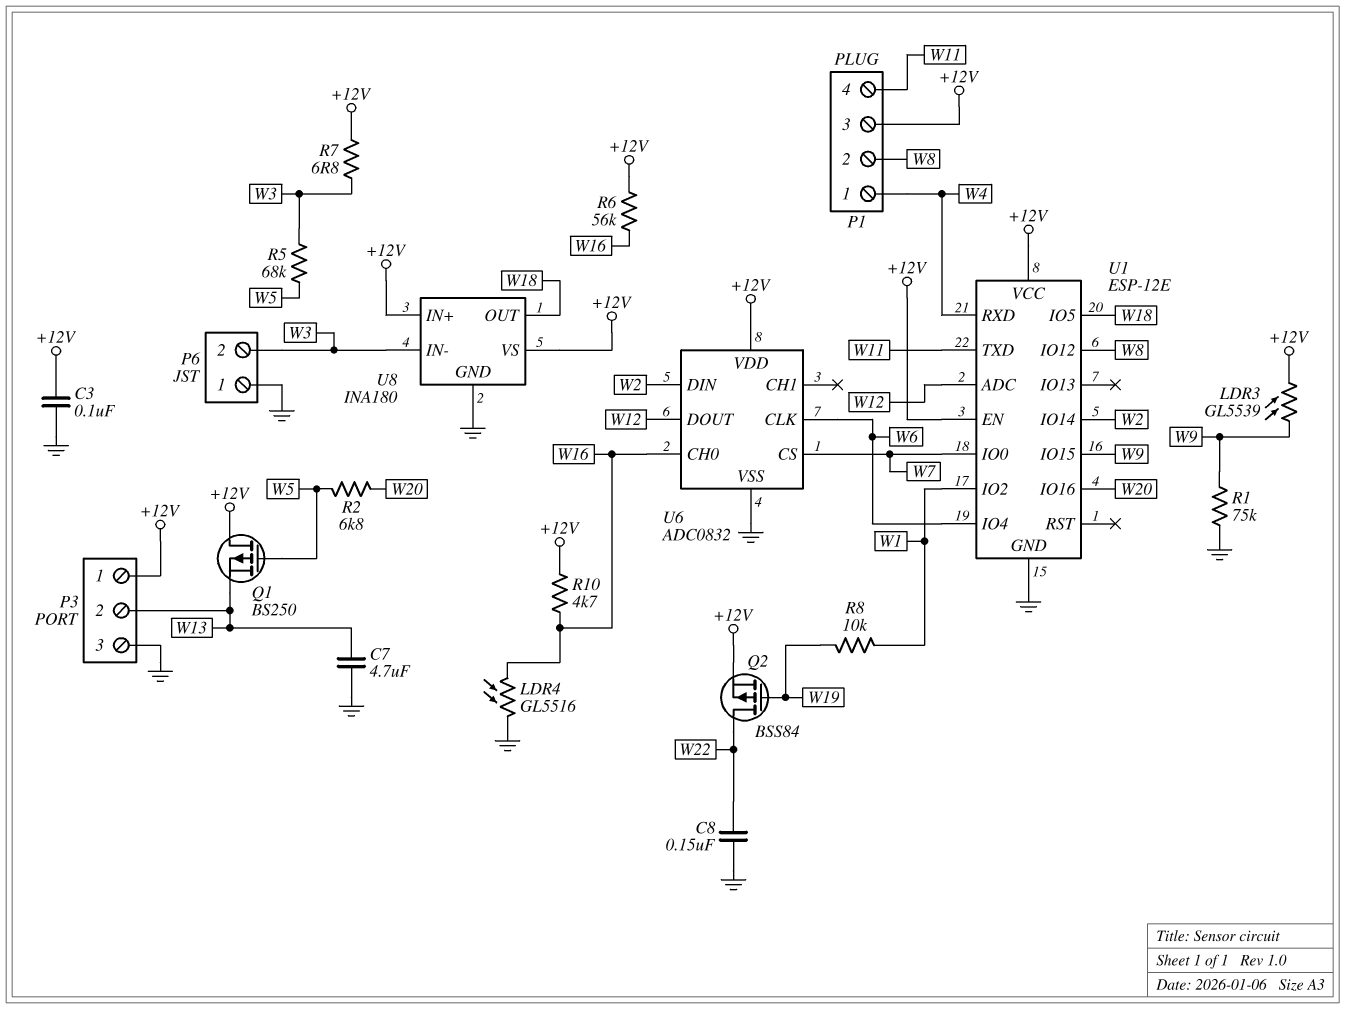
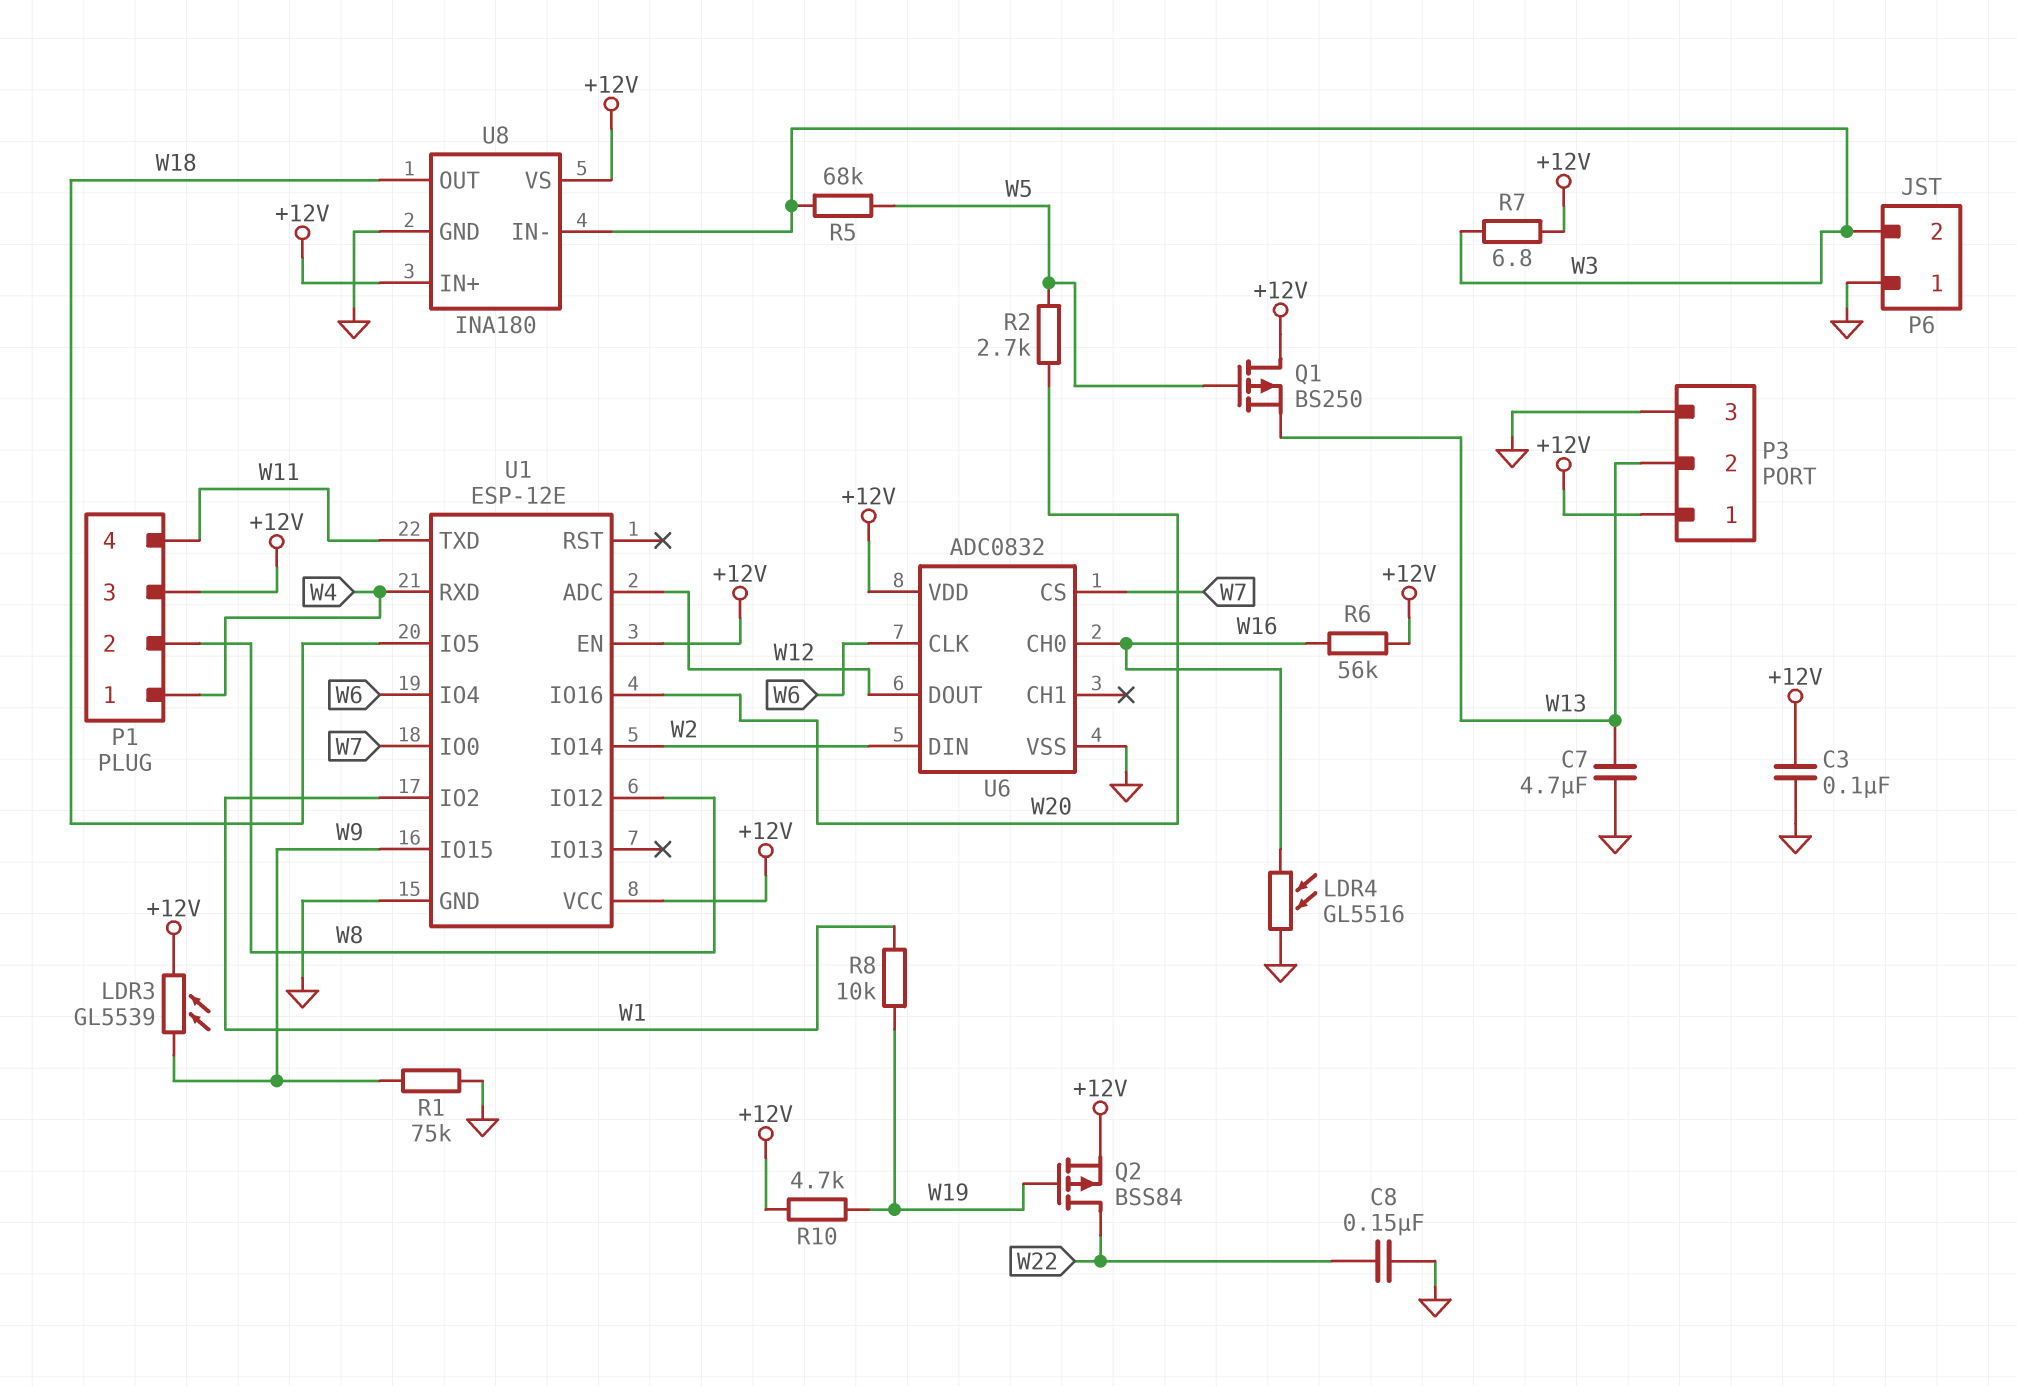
R2: 6.8k (W5, W20) -> 2.7k (W5, W20)
R10: 4.7k (+12V, W16) -> 4.7k (+12V, W19)

